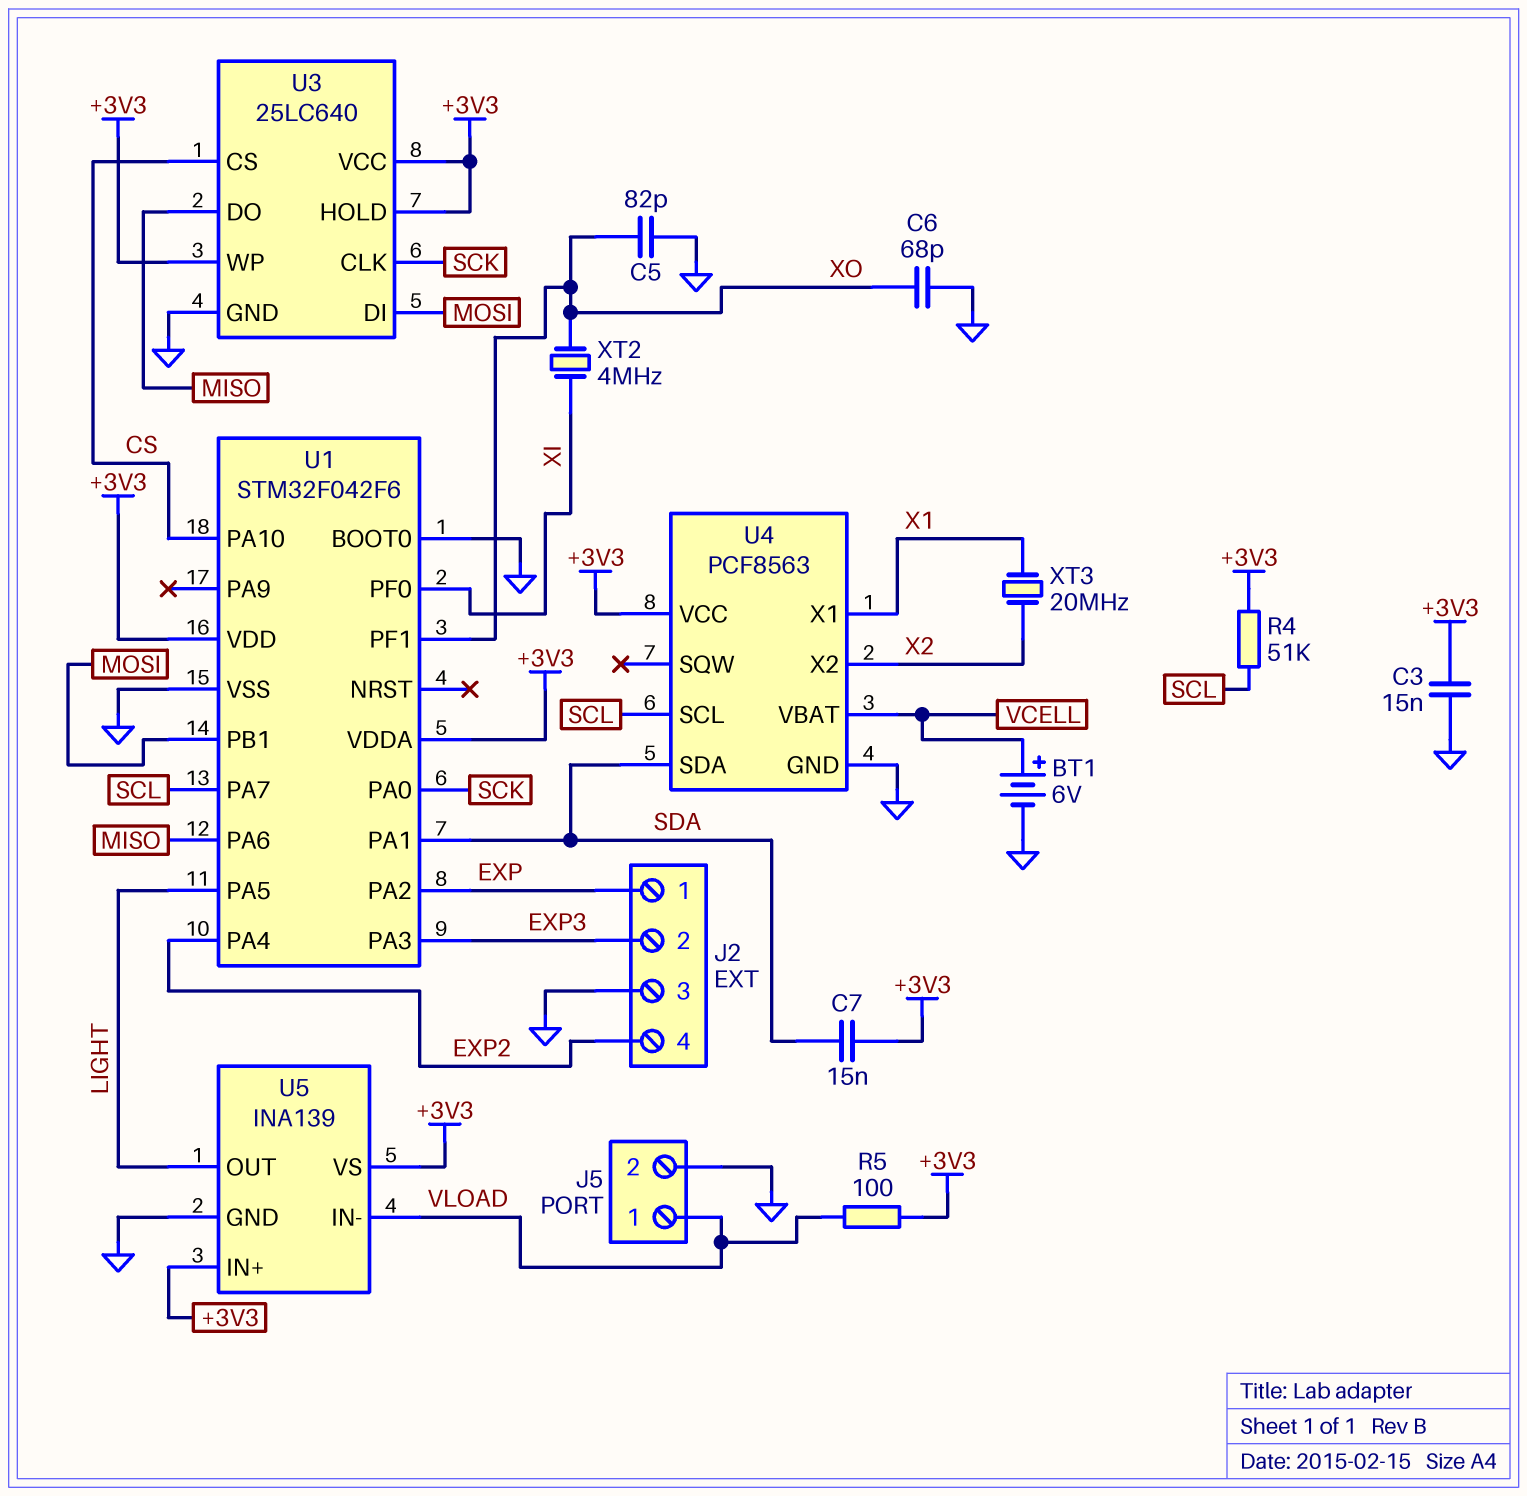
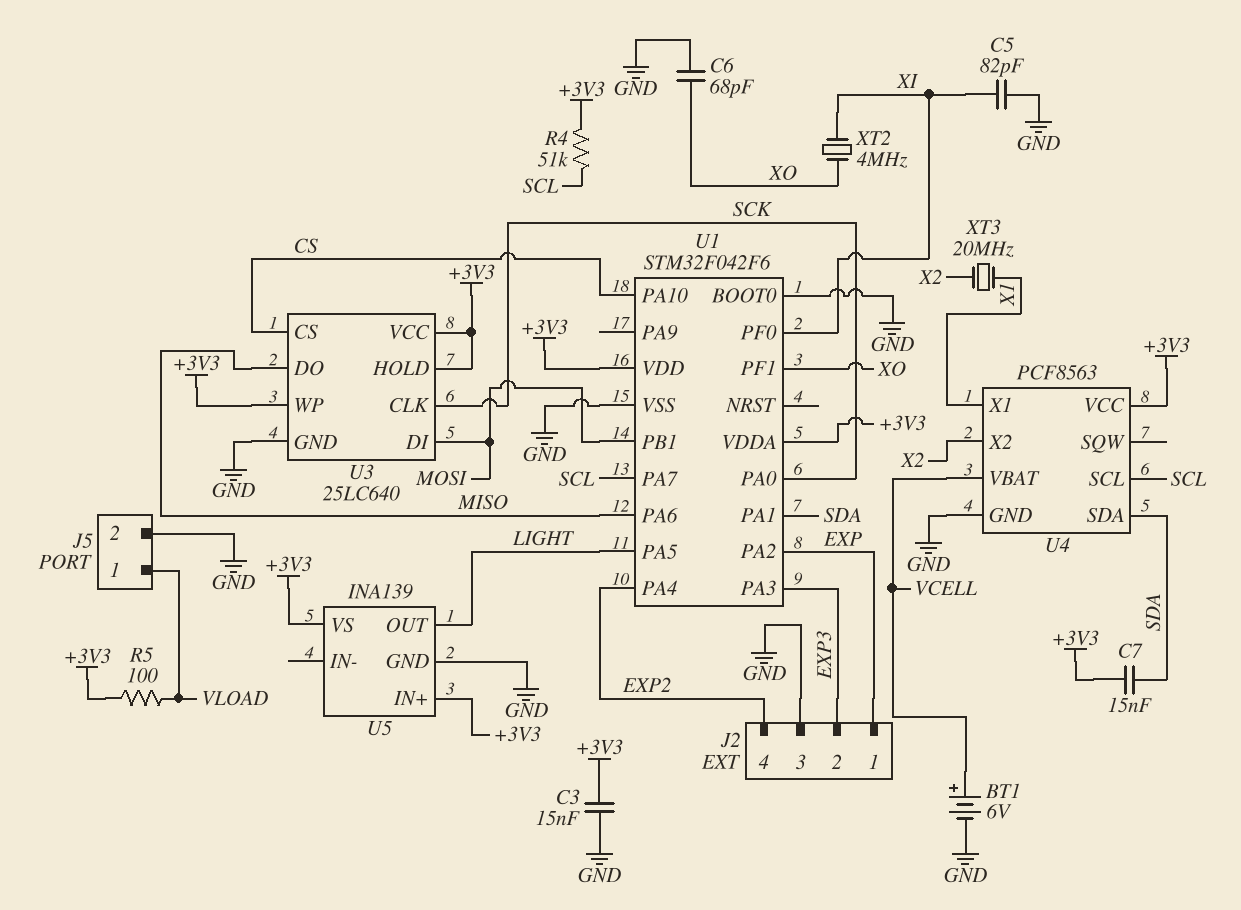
C5: 82pF (GND, XO) -> 82pF (GND, XI)
U5 pin IN-: VLOAD -> none

